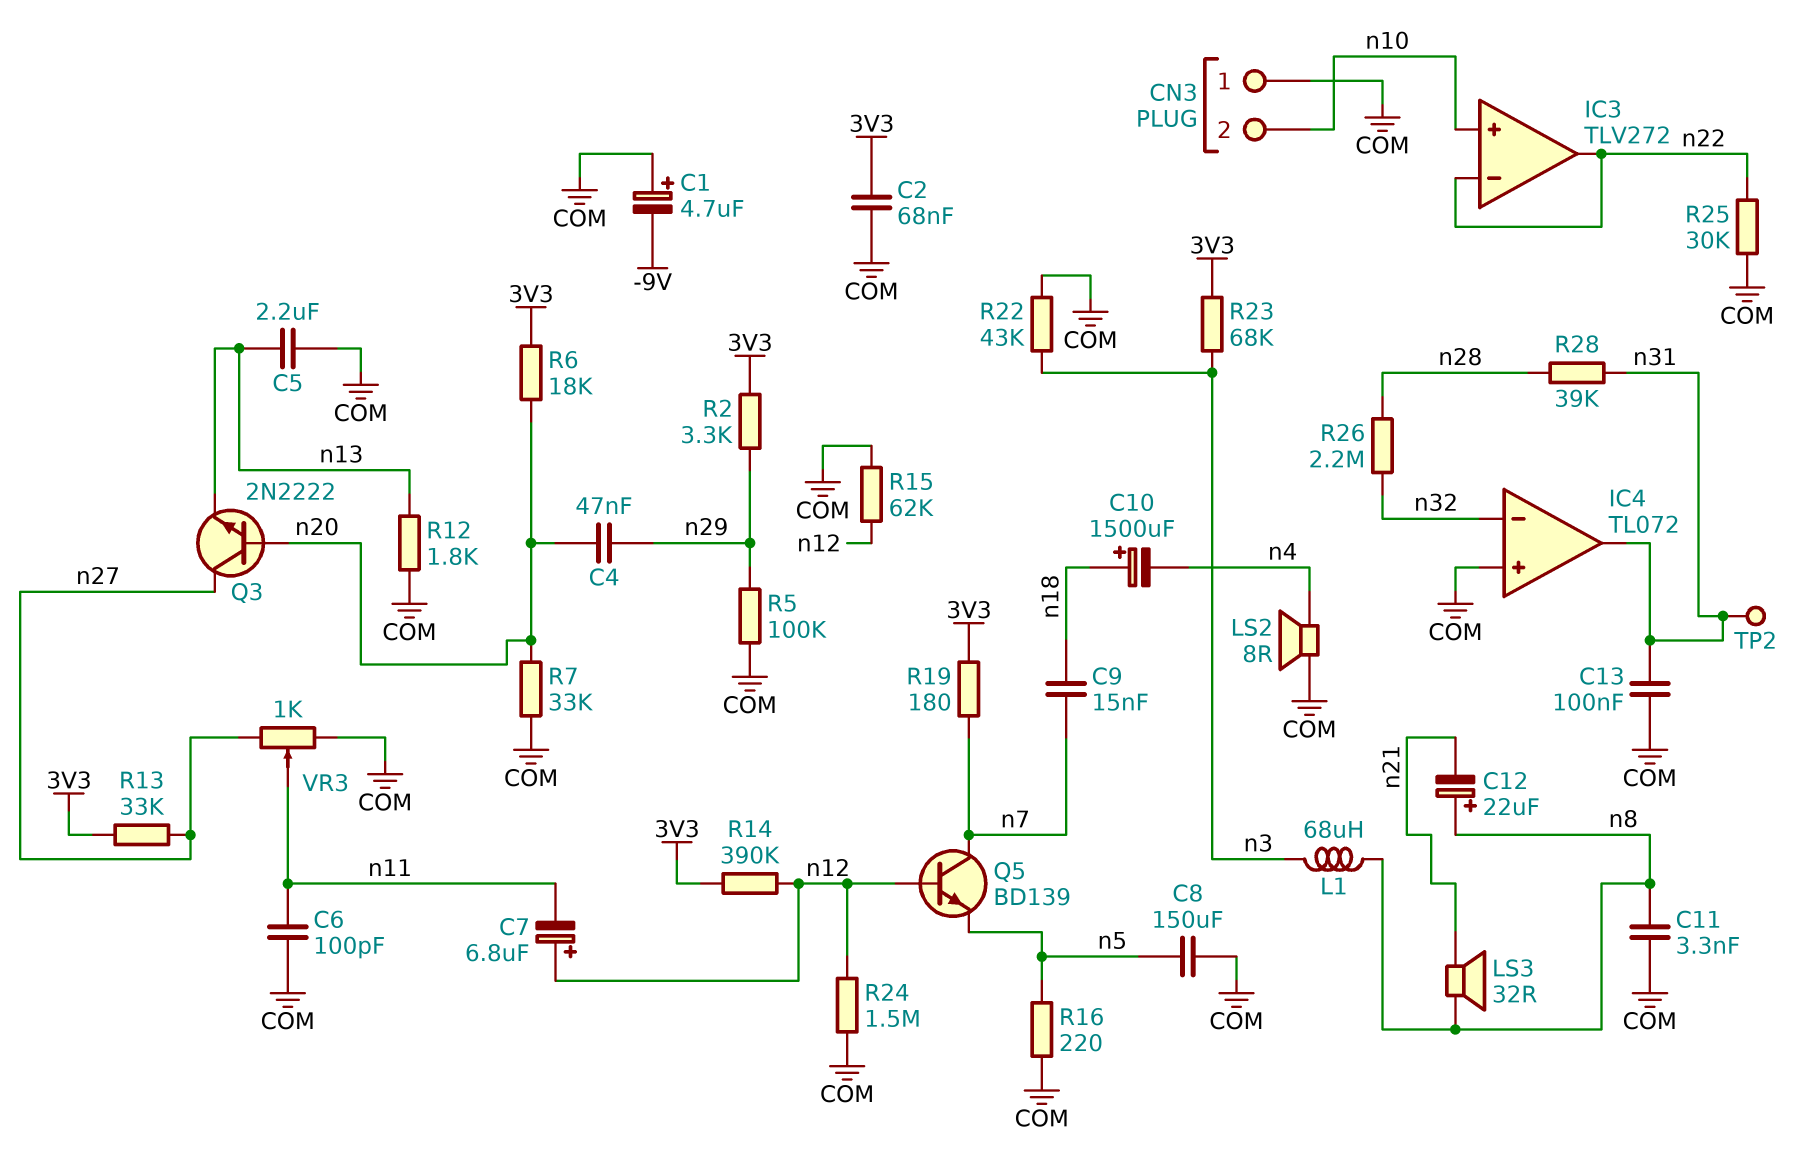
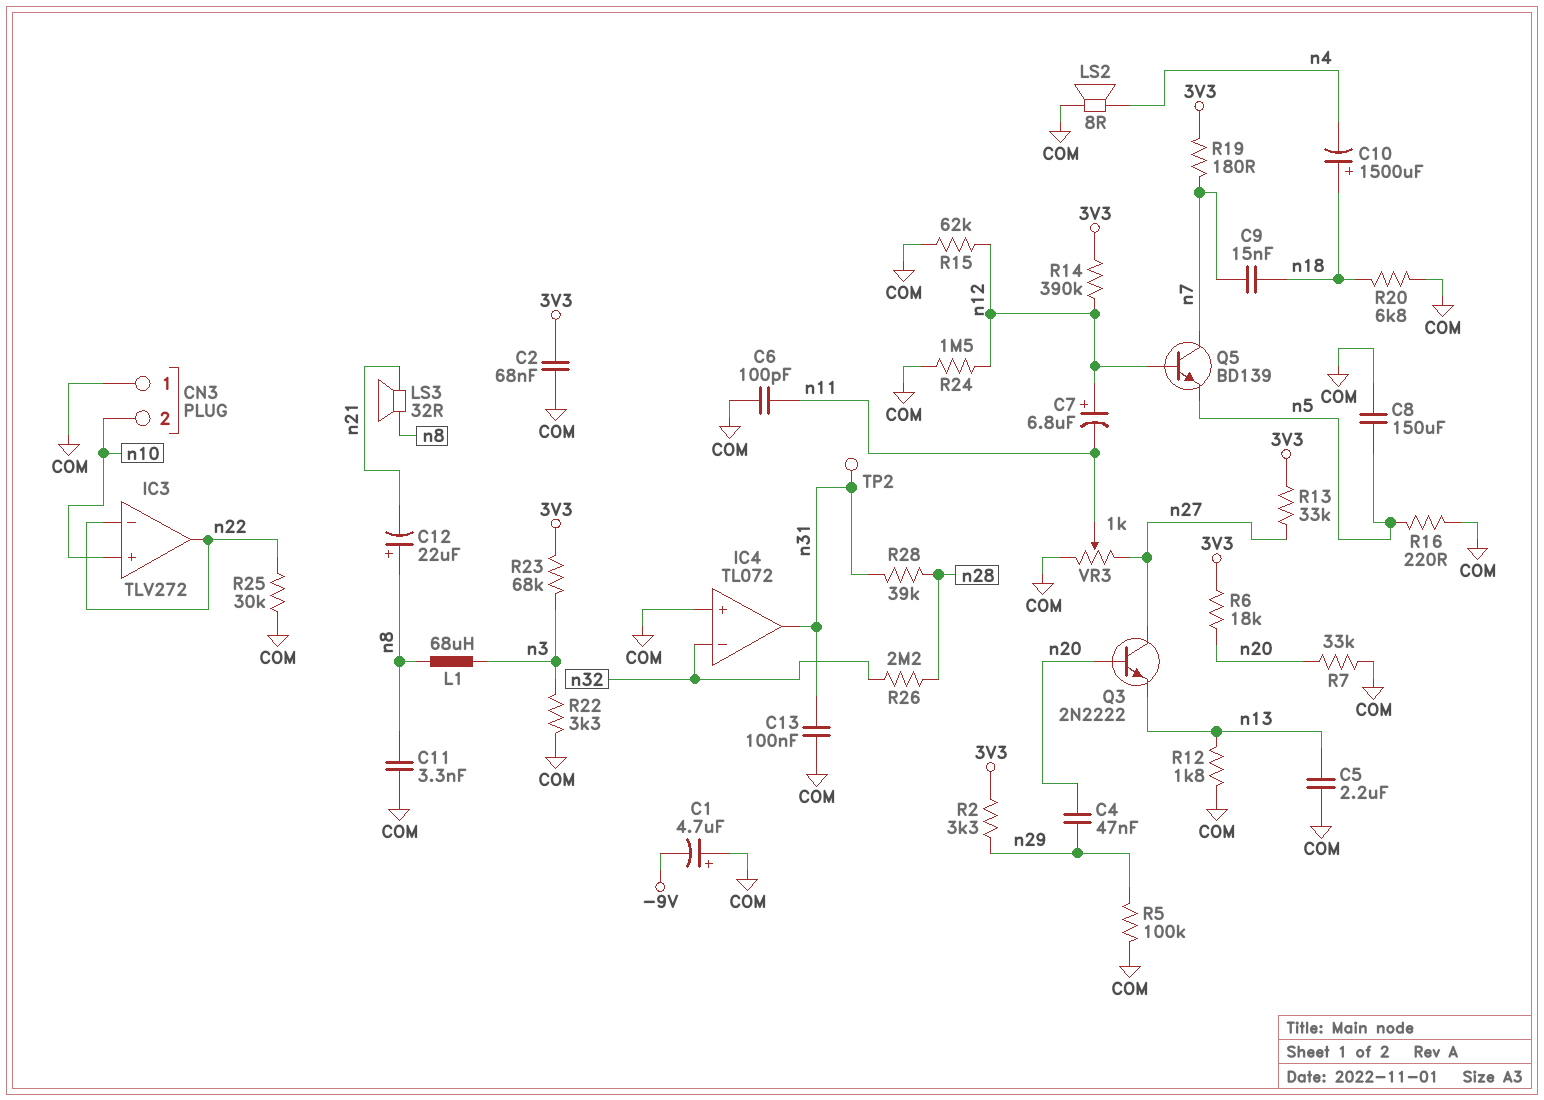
R20: none -> 6.8k (COM, n18)
R22: 43k (COM, n3) -> 3.3k (COM, n3)

